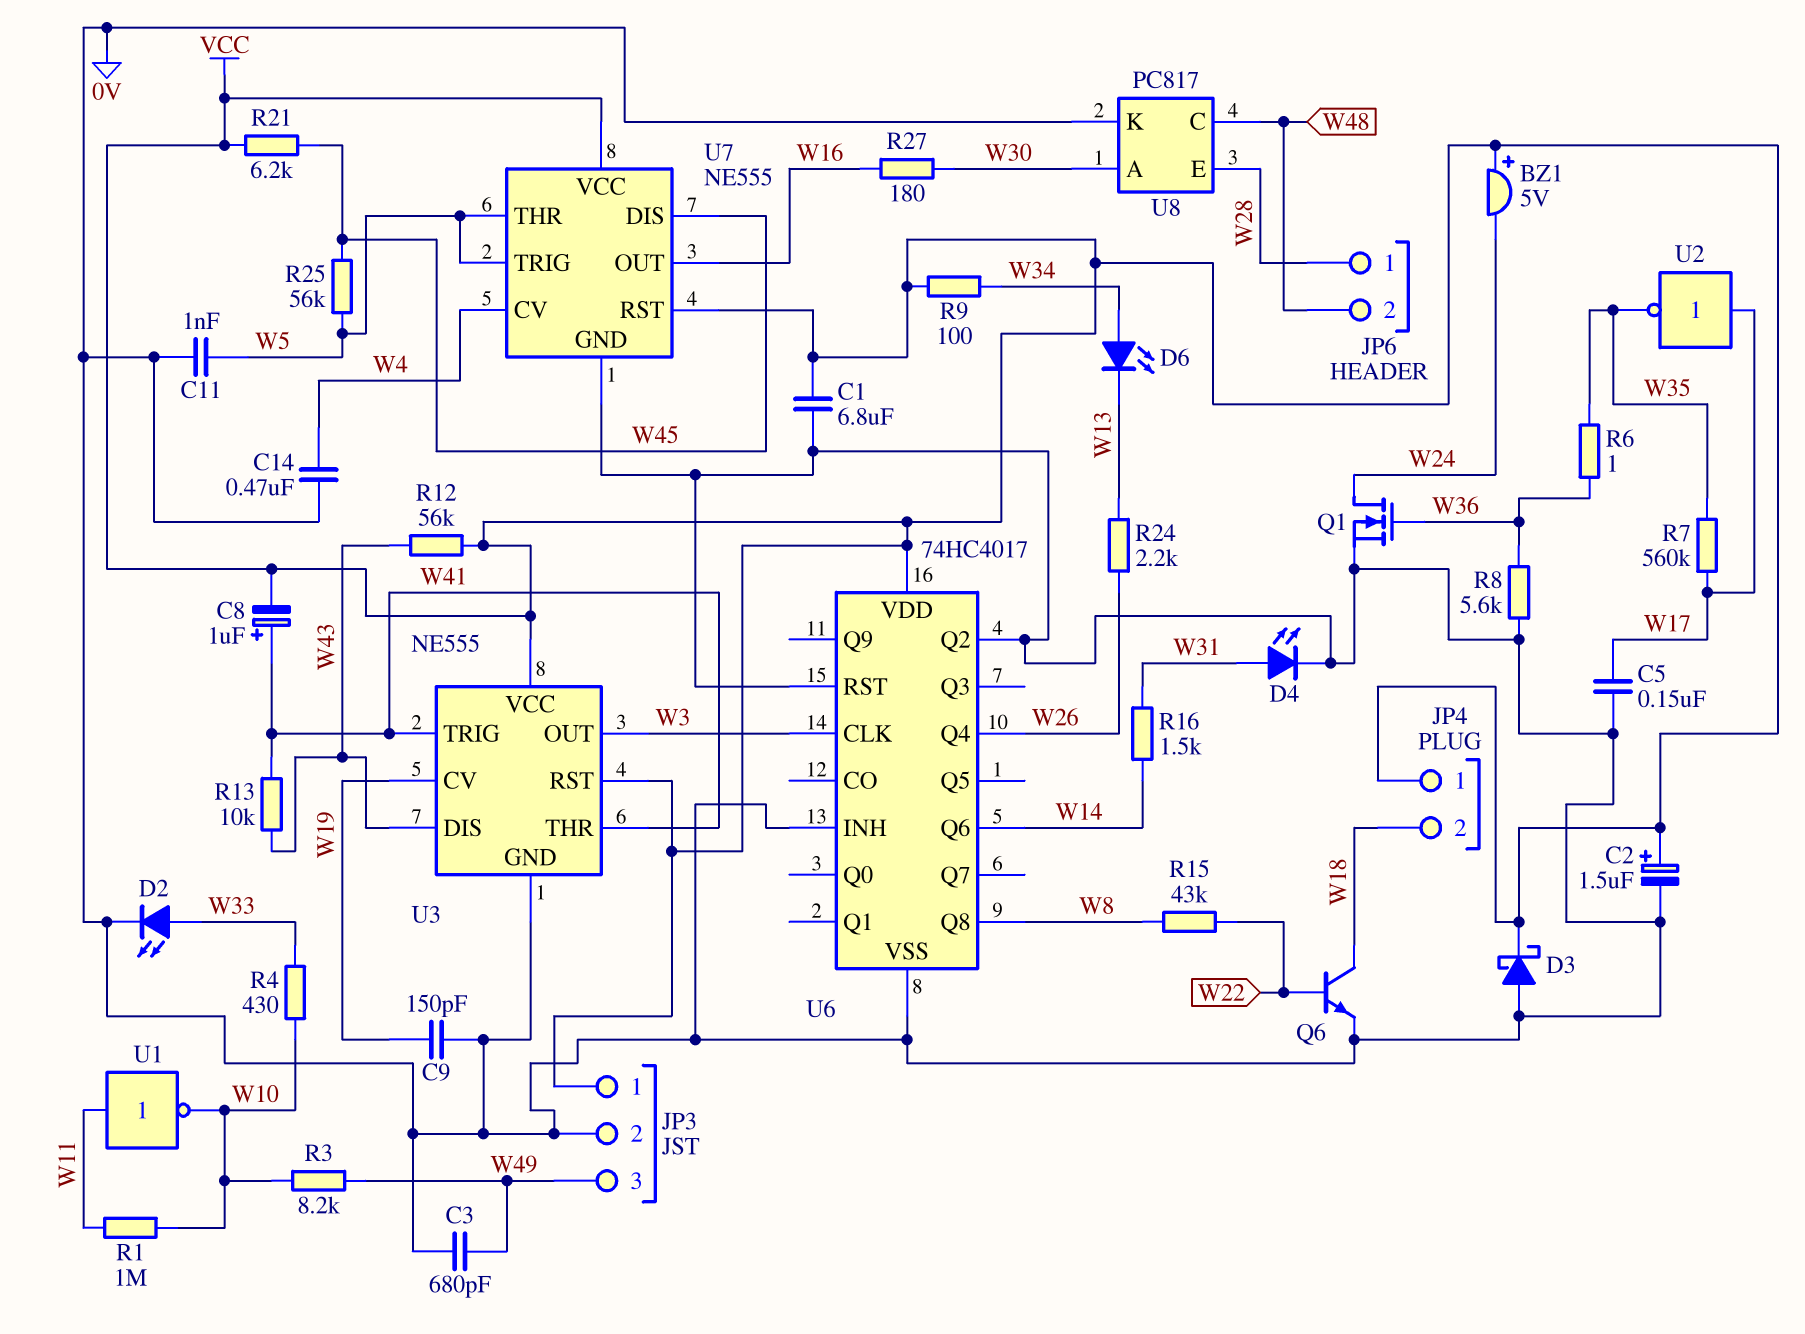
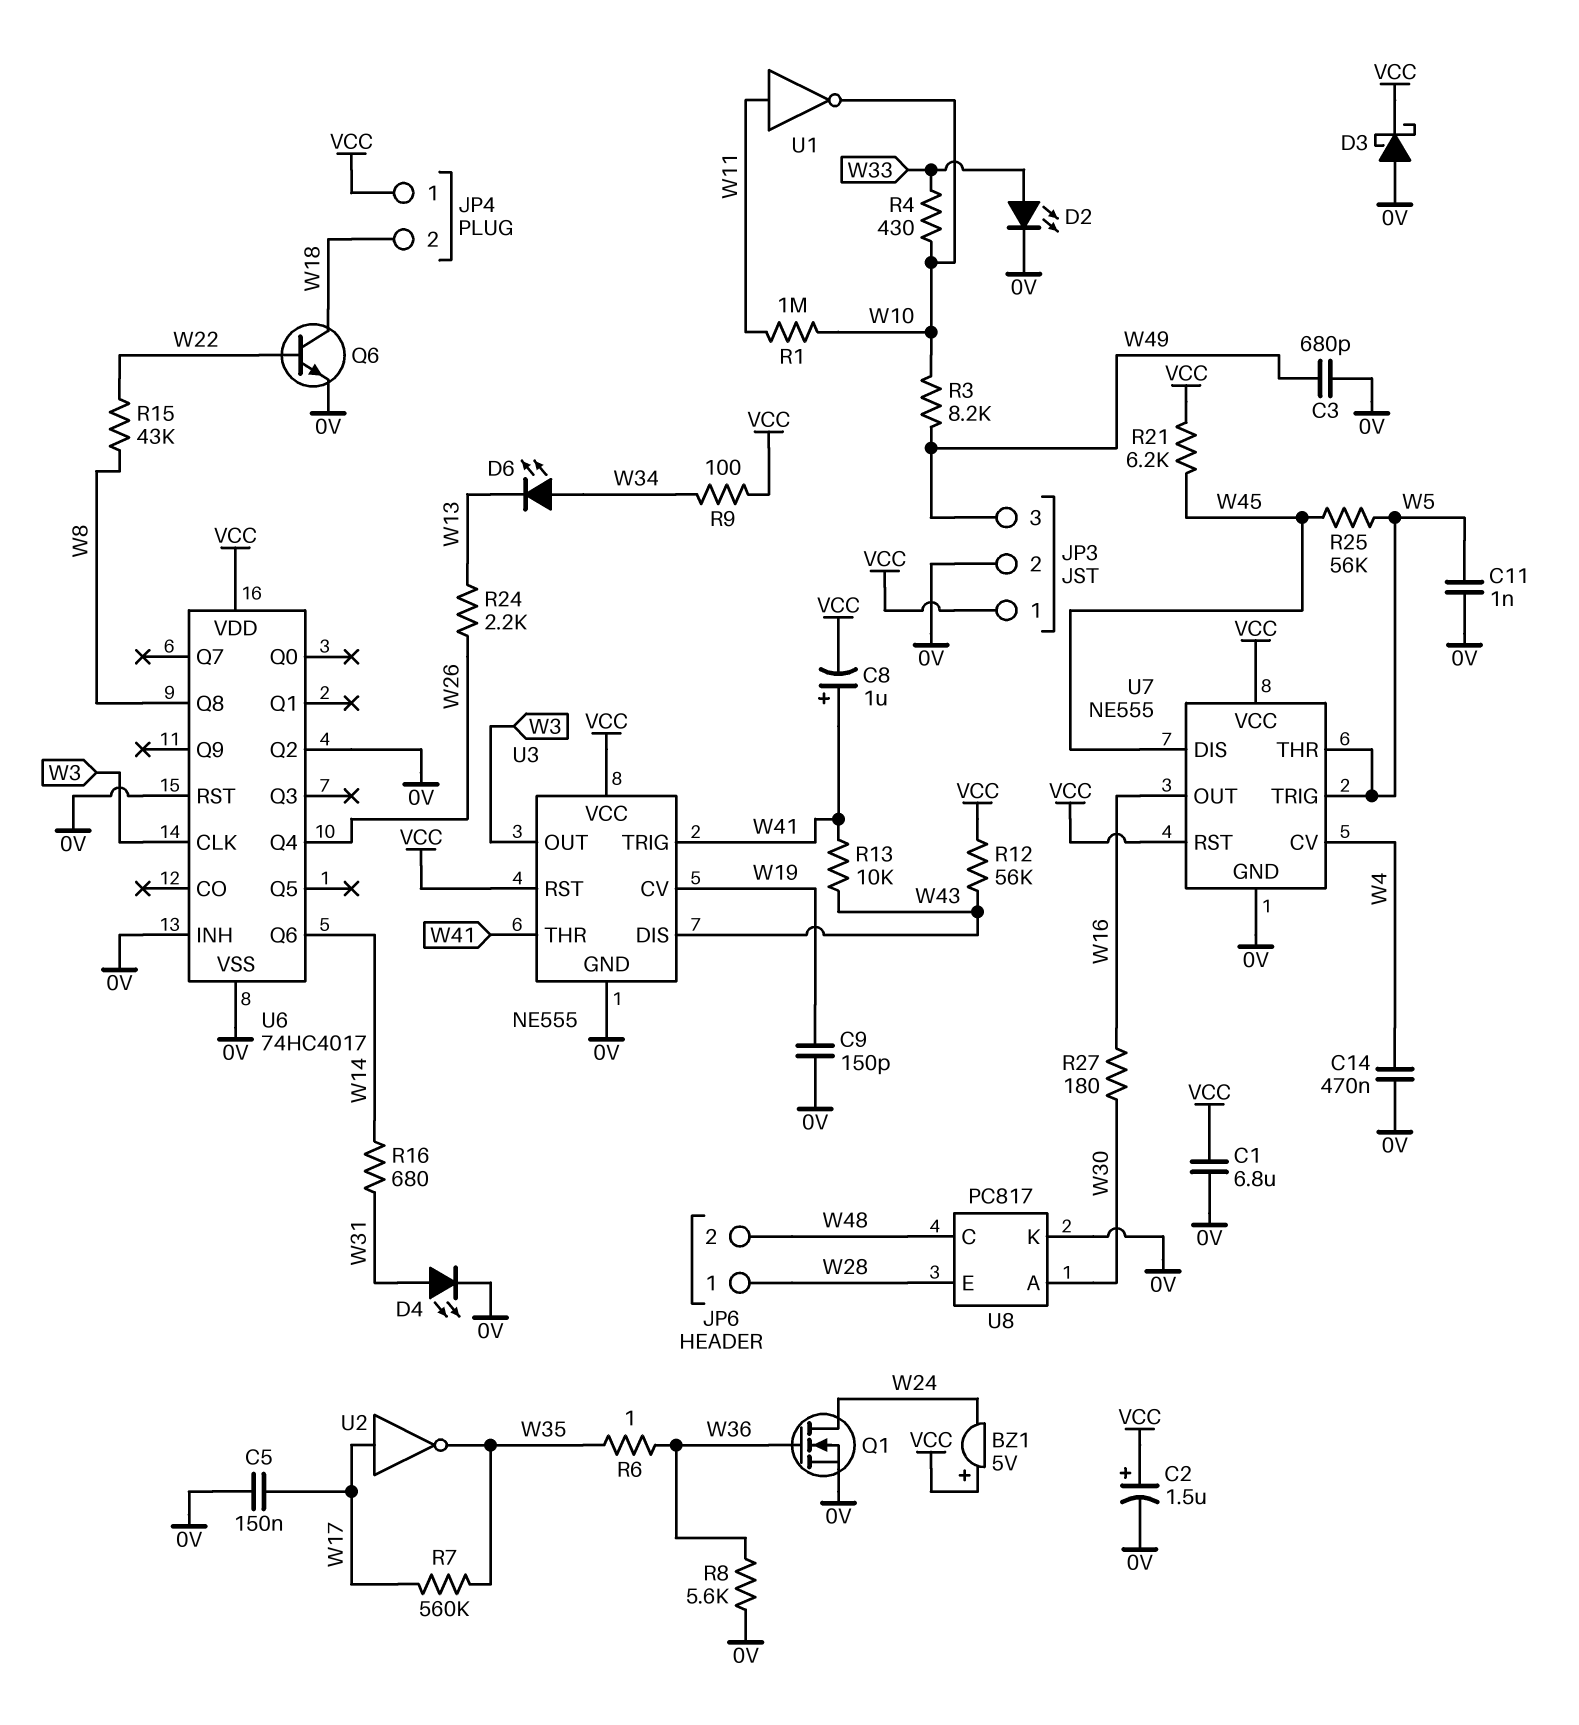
R16: 1.5k (W14, W31) -> 680 (W14, W31)

